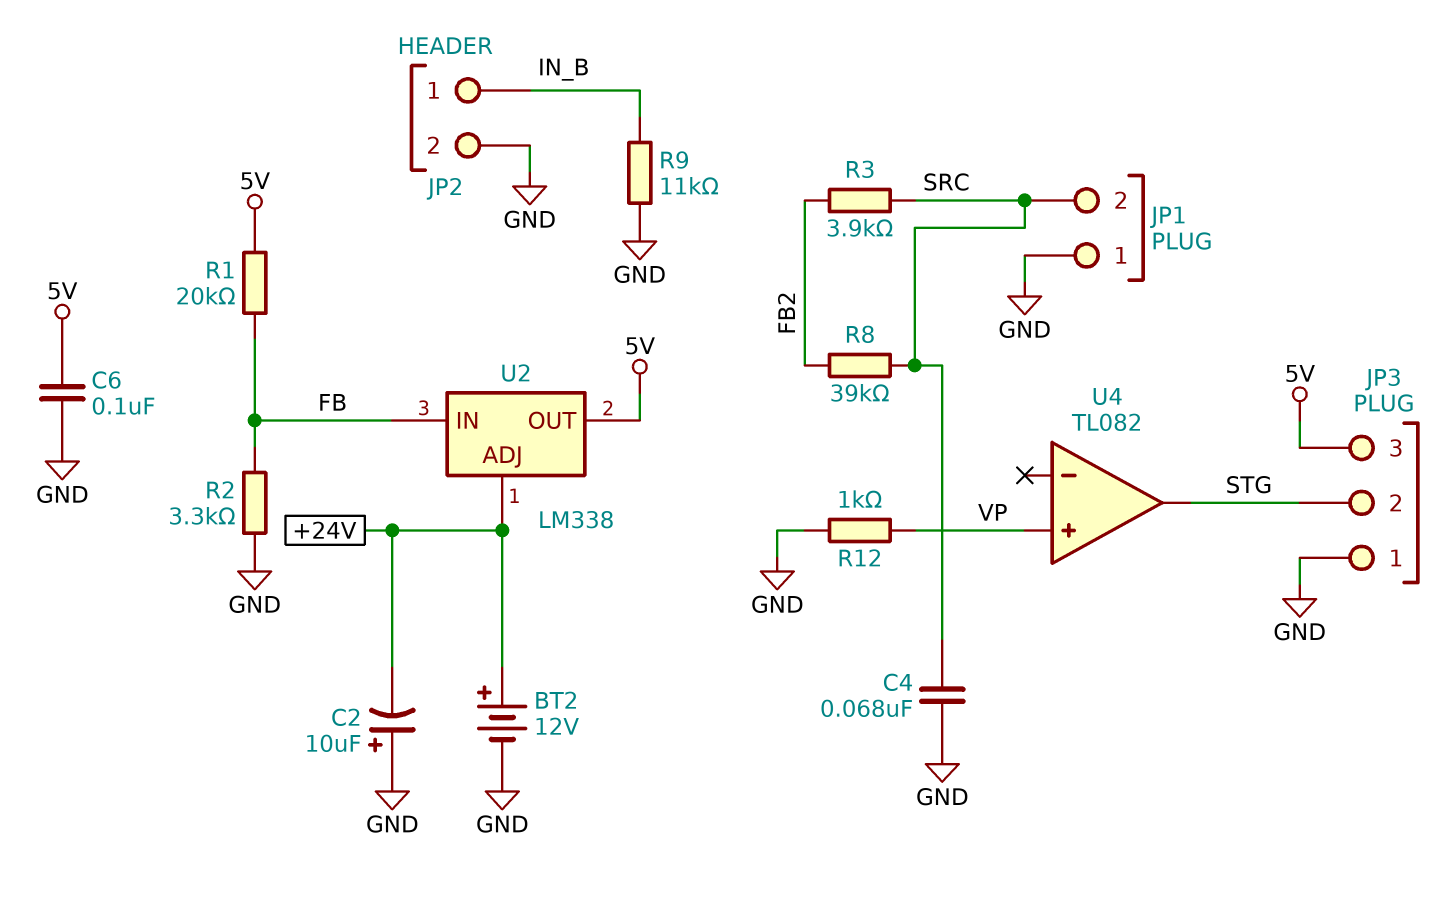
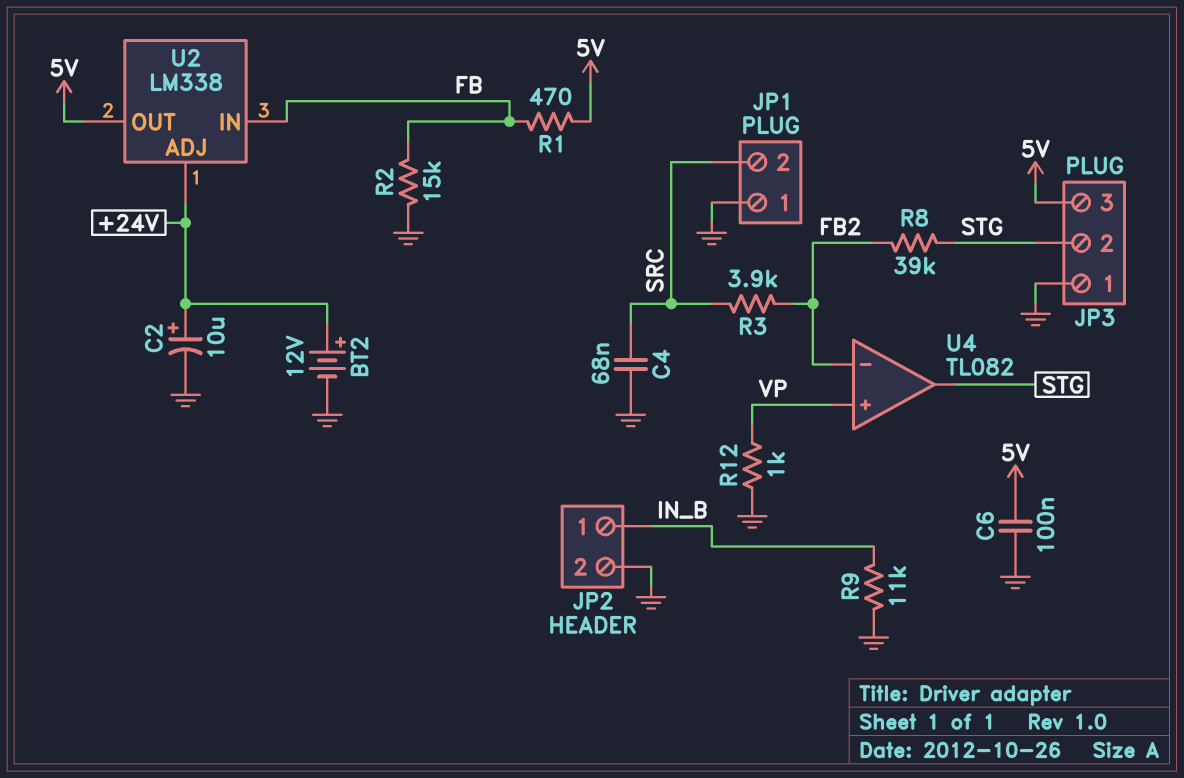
C2: 10uF (plus GND, minus +24V) -> 10uF (plus +24V, minus GND)
R1: 20k (5V, FB) -> 470 (5V, FB)
R2: 3.3k (FB, GND) -> 15k (FB, GND)
R8: 39k (FB2, SRC) -> 39k (FB2, STG)
U4 pin in-: none -> FB2

